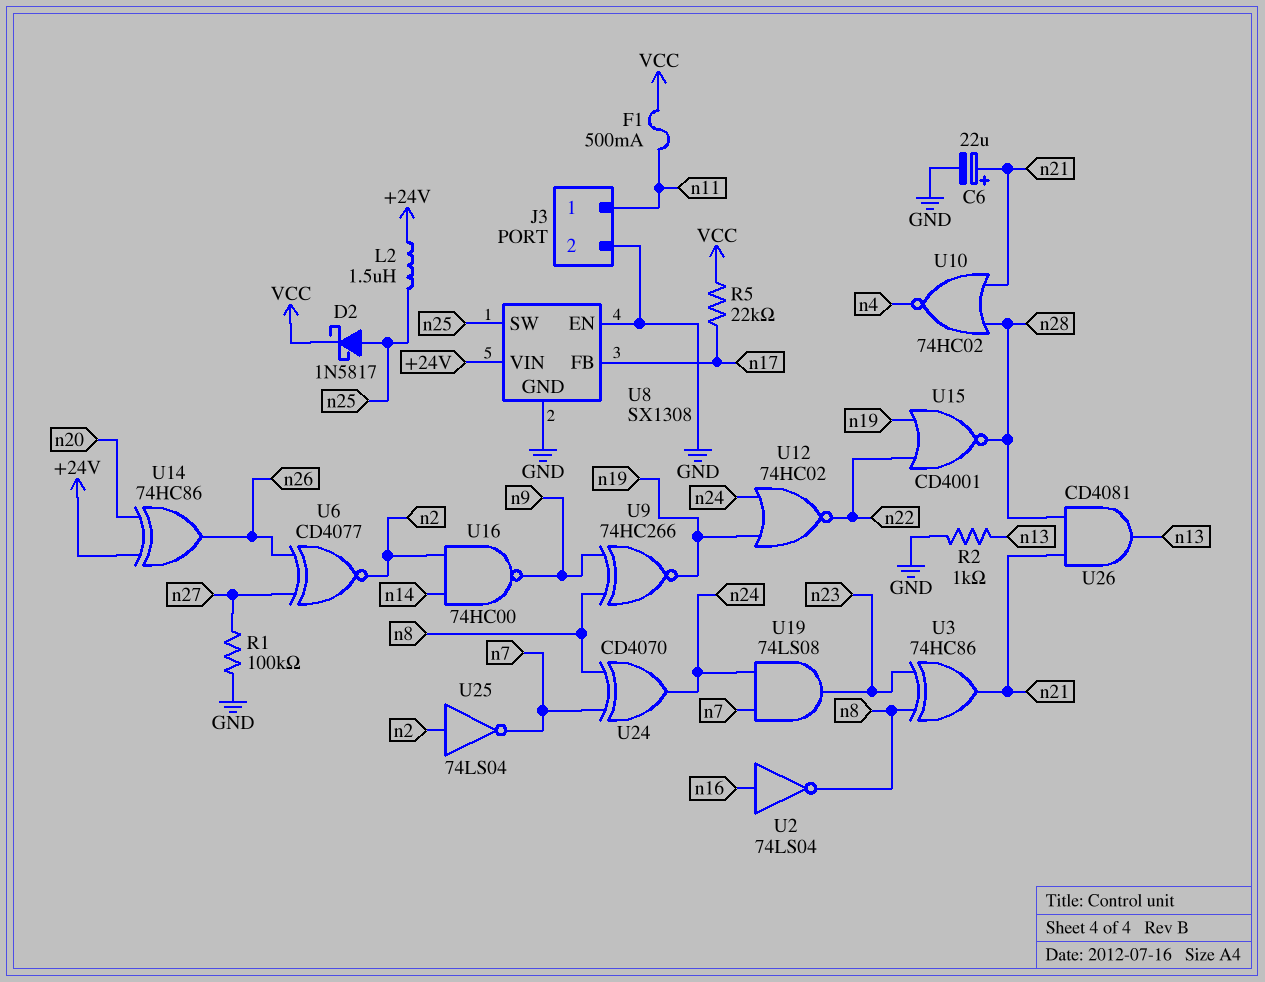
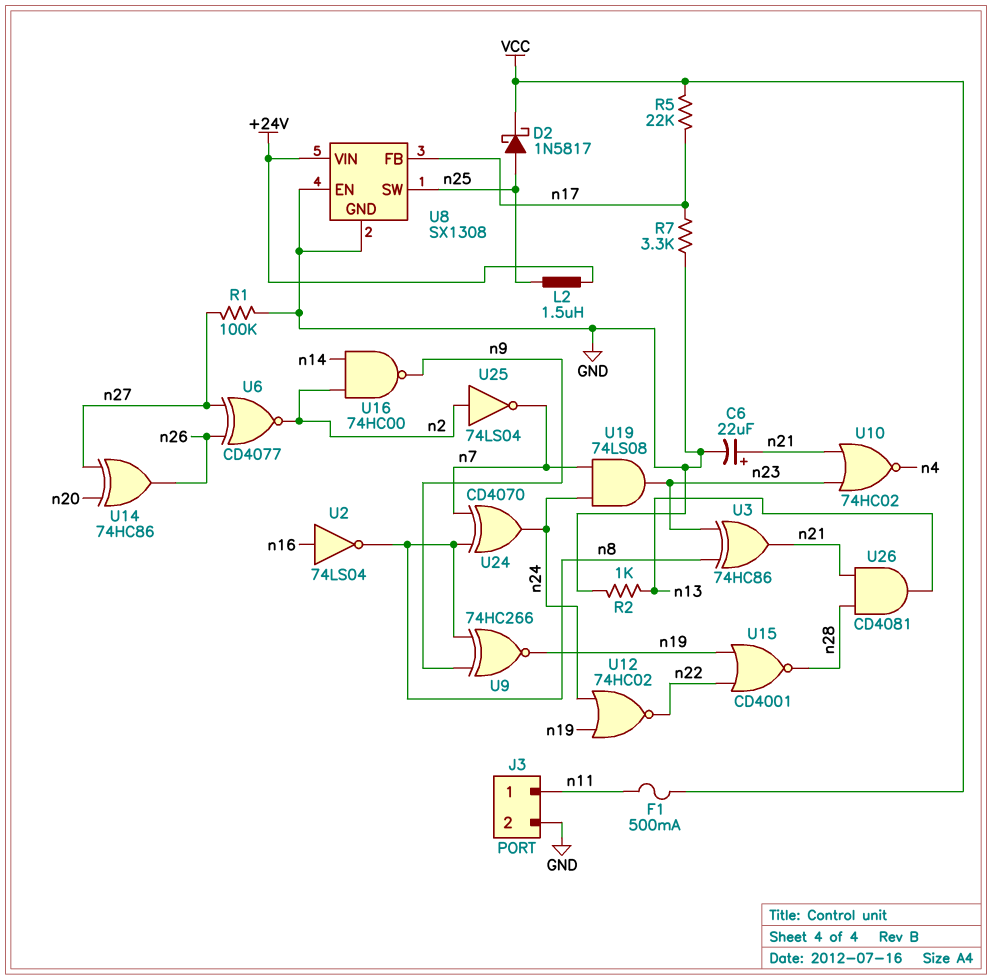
R7: none -> 3.3k (GND, n17)
U10: NOR 74HC02 (in n21, in n28, out n4) -> NOR 74HC02 (in n21, in n23, out n4)
U14: XOR 74HC86 (in +24V, in n20, out n26) -> XOR 74HC86 (in n20, in n27, out n26)

